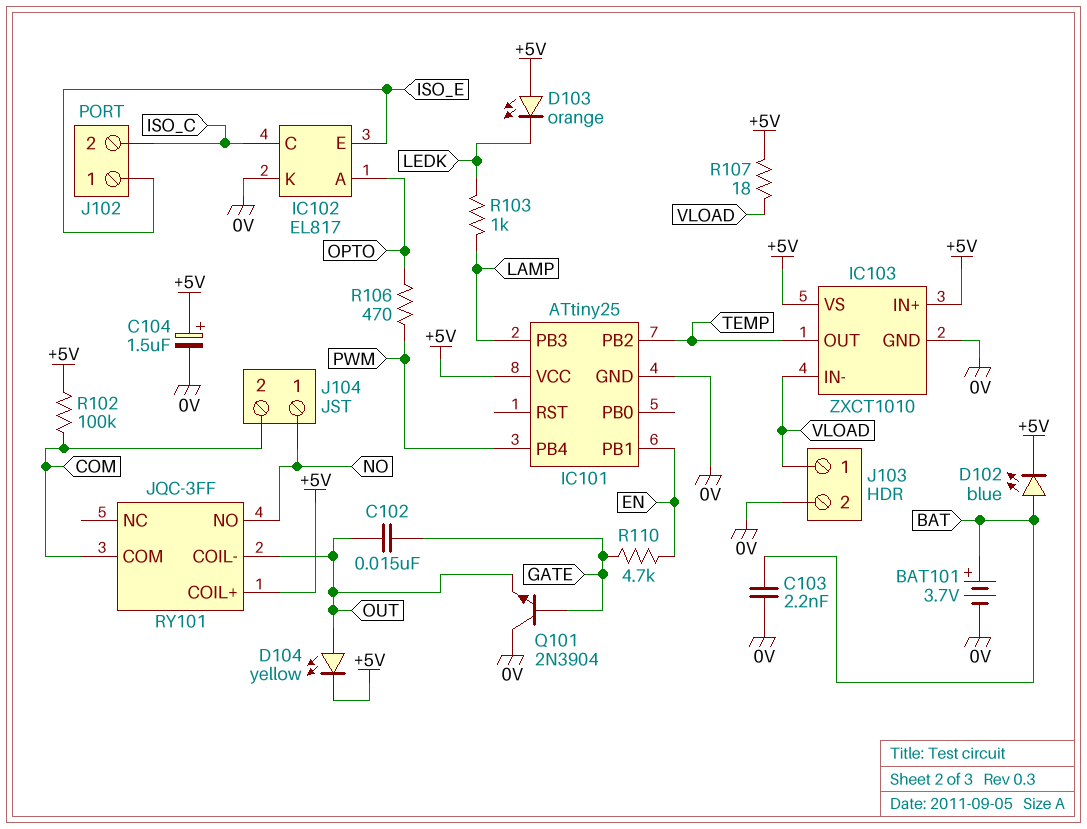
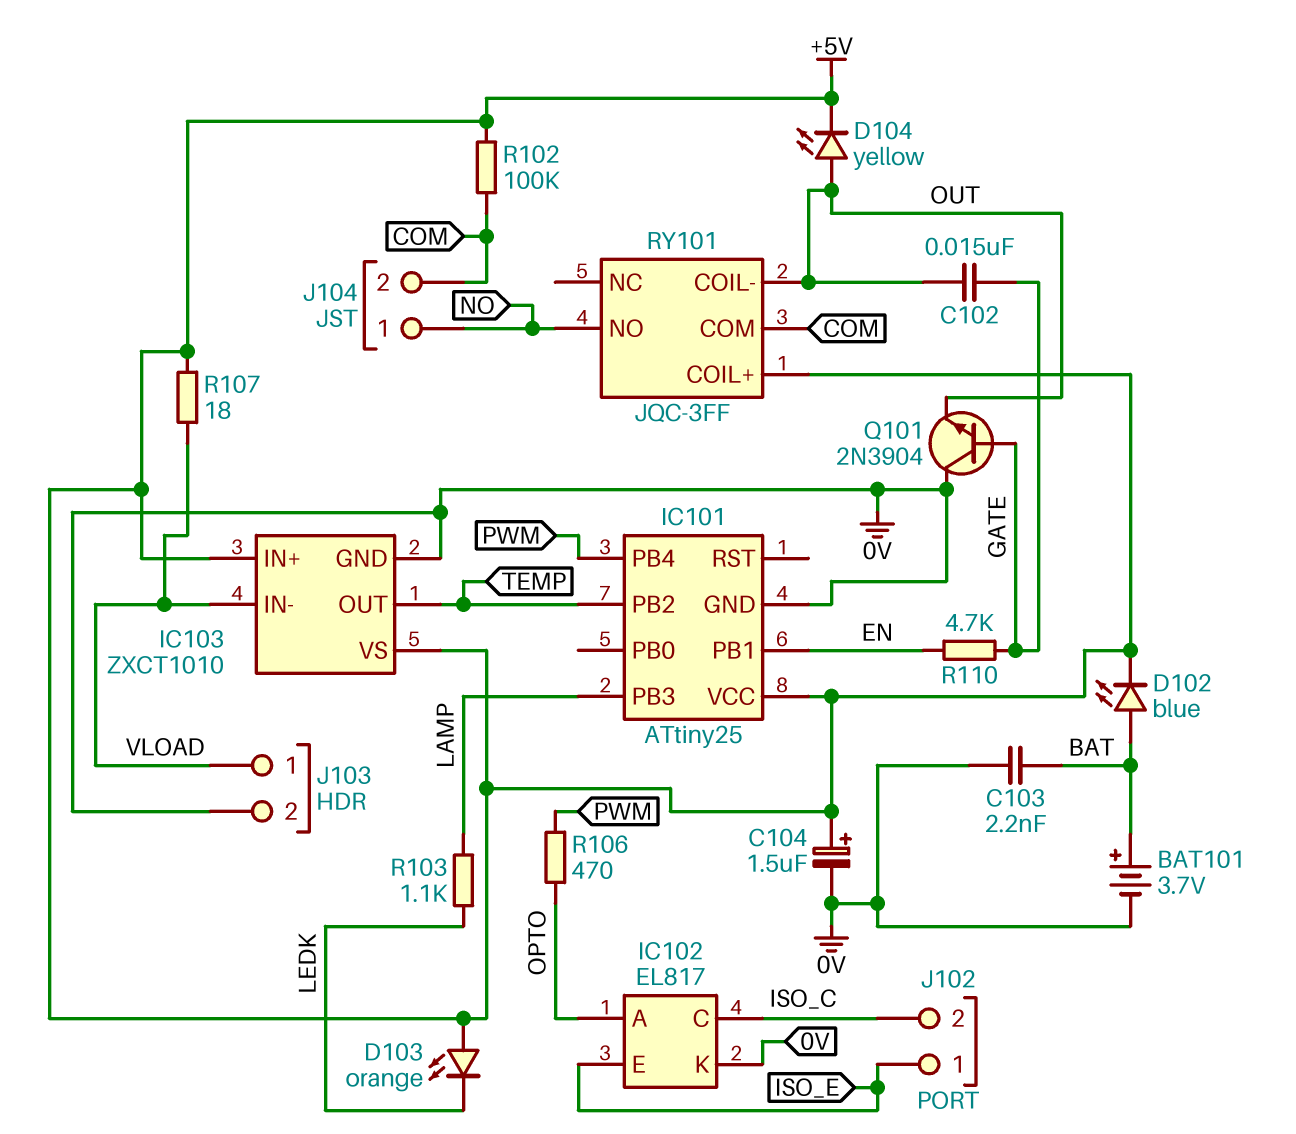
R103: 1k (LAMP, LEDK) -> 1.1k (LAMP, LEDK)

